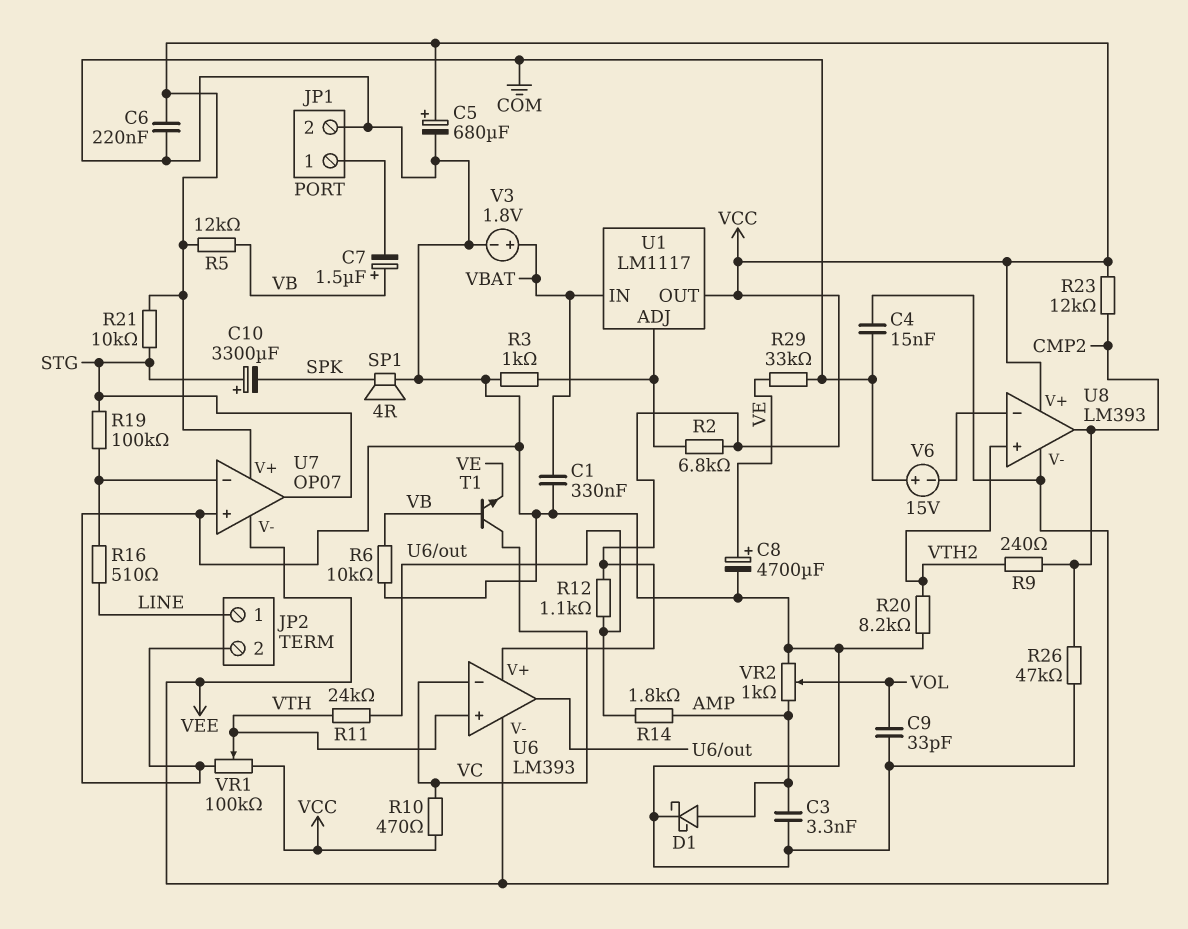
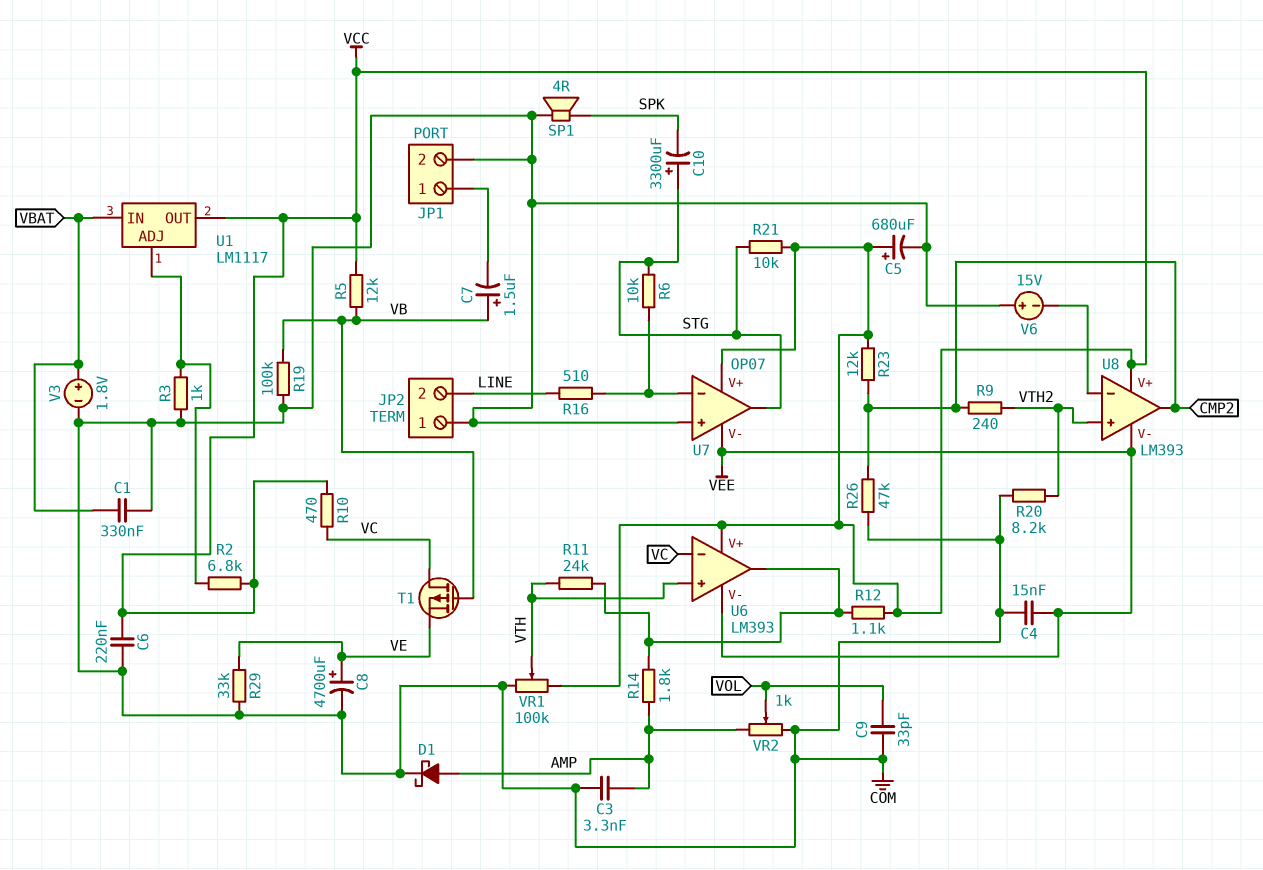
JP2 pin 1: LINE -> COM
JP2 pin 2: COM -> LINE
R6: 10k (COM, VB) -> 10k (STG, U7/in-)
R19: 100k (STG, U7/in-) -> 100k (COM, VB)
T1: NPN (B VB, C VC, E VE) -> PMOS (G VB, D VC, S VE)

